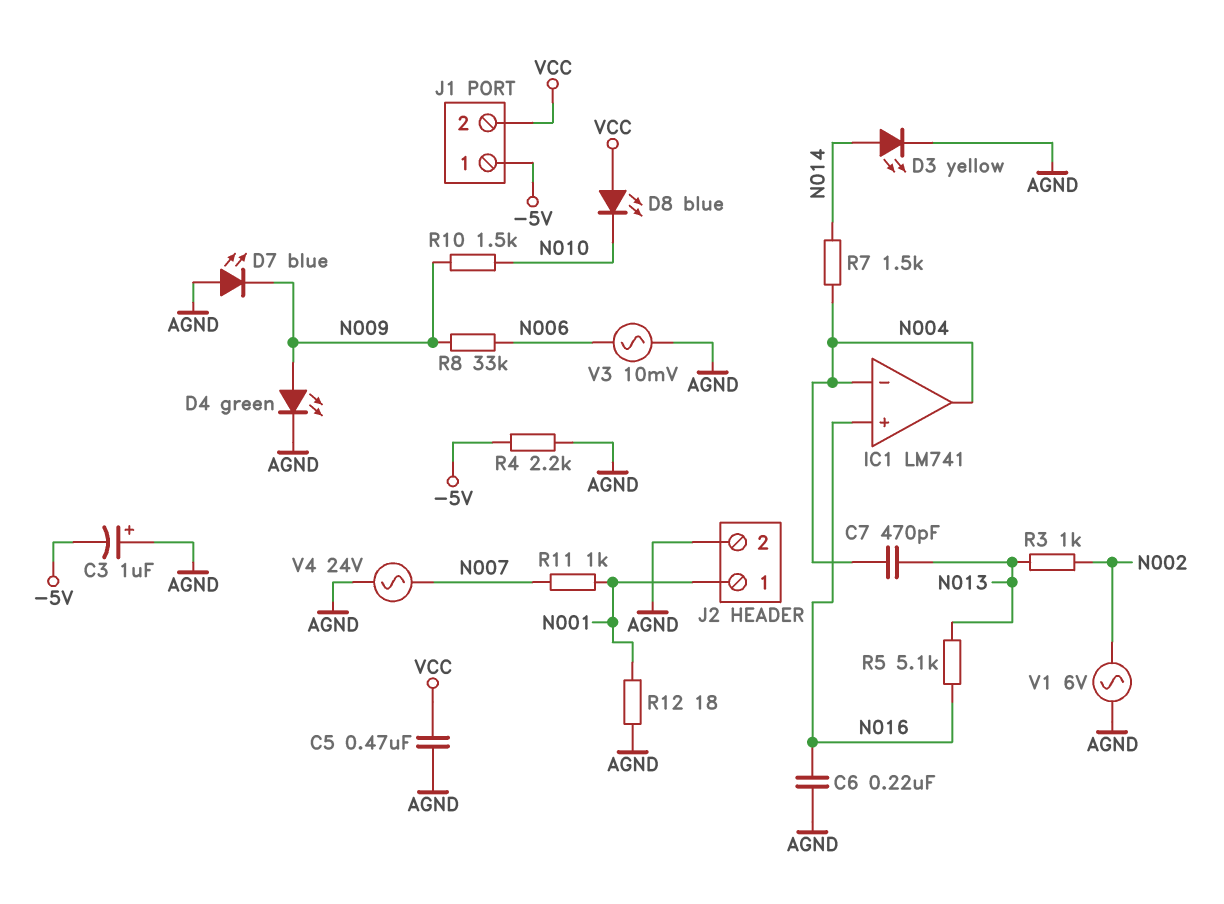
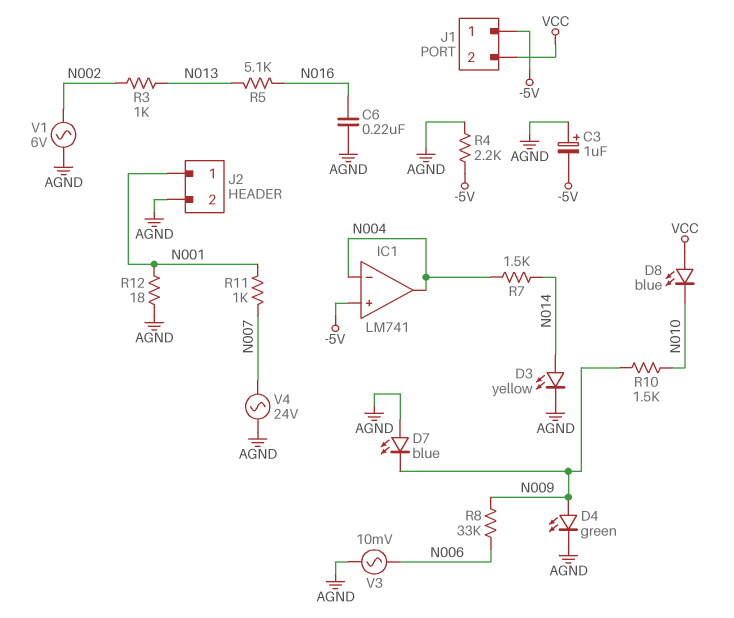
C5: 470nF (AGND, VCC) -> none
C7: 470pF (N004, N013) -> none
IC1 pin in+: N016 -> -5V

